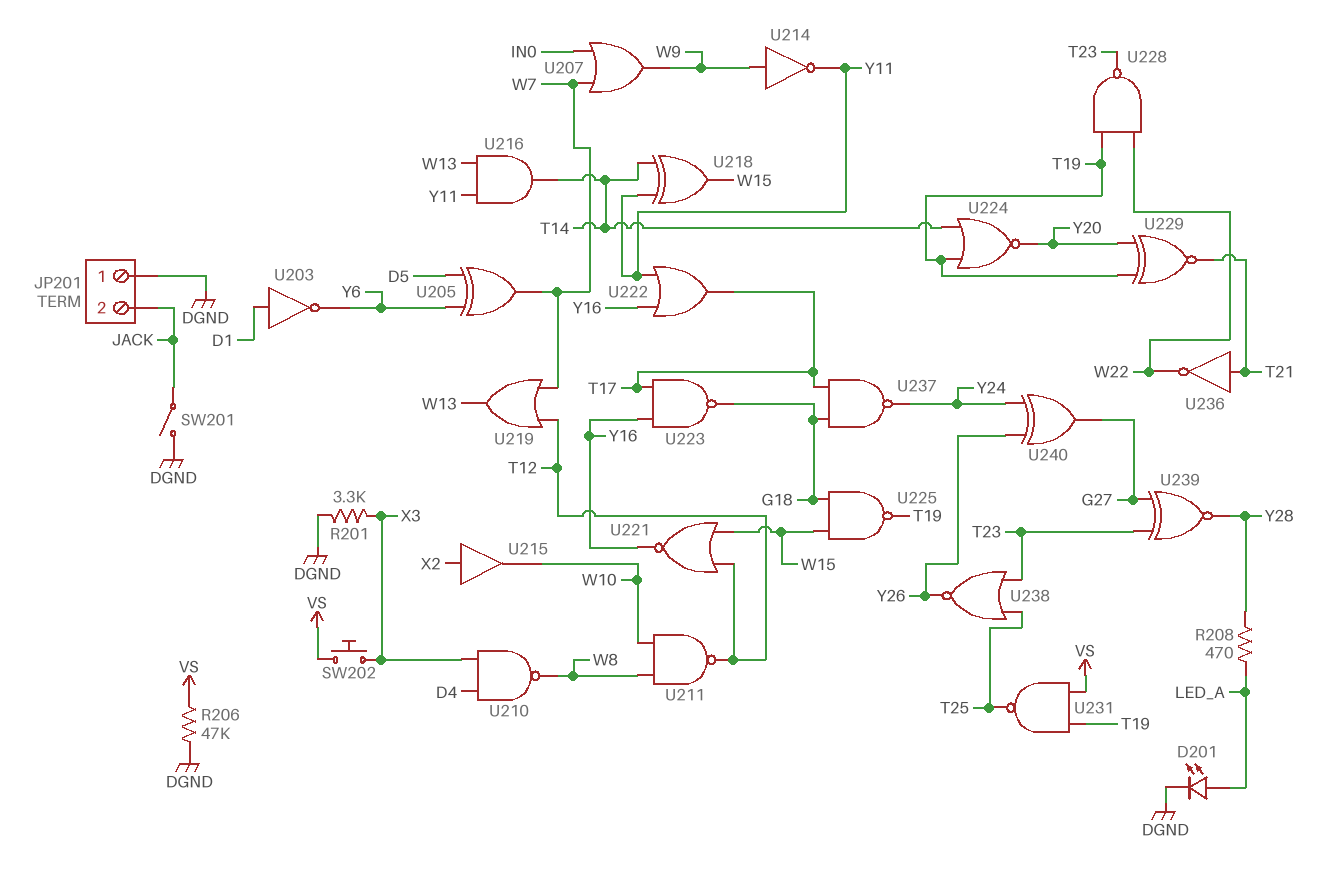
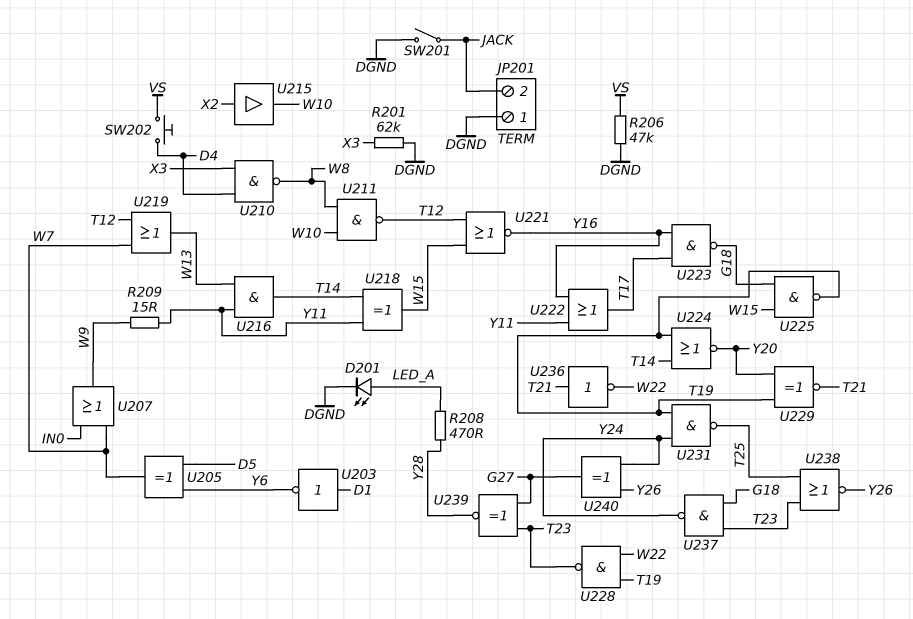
R201: 3.3k (DGND, X3) -> 62k (DGND, X3)
R209: none -> 15 (W9, Y11)
SW202: button (VS, X3) -> button (D4, VS)
U214: NOT (in W9, out Y11) -> none
U231: NAND (in T19, in VS, out T25) -> NAND (in T19, in Y24, out T25)
U237: NAND (in G18, in T17, out Y24) -> NAND (in G18, in T23, out Y24)

